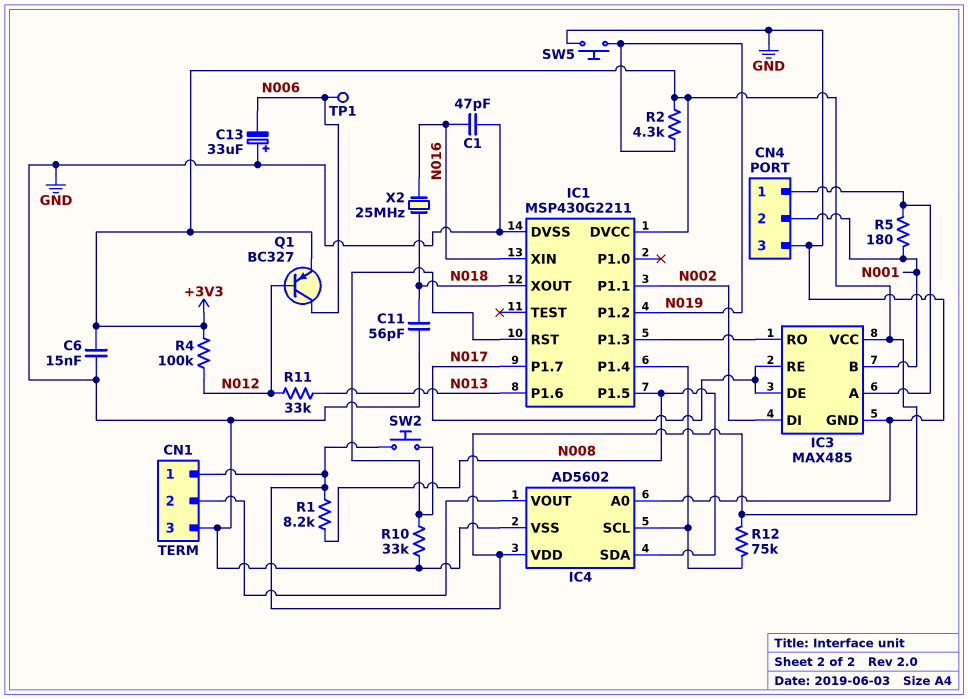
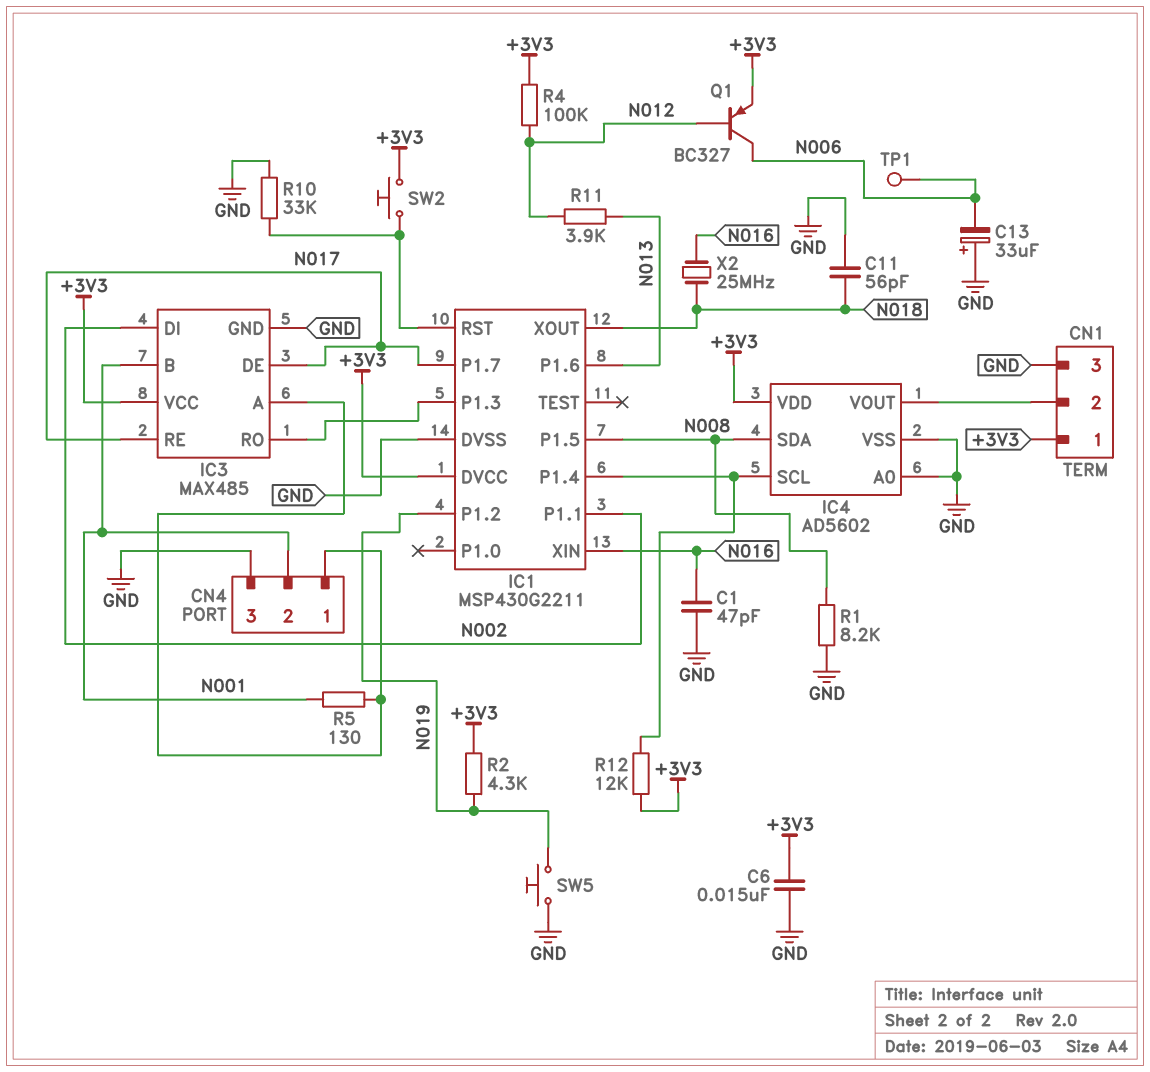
R1: 8.2k (+3V3, N008) -> 8.2k (GND, N008)
R5: 180 (CN4/1, N001) -> 130 (CN4/1, N001)
R11: 33k (N012, N013) -> 3.9k (N012, N013)
R12: 75k (+3V3, IC1/P1.4) -> 12k (+3V3, IC1/P1.4)

